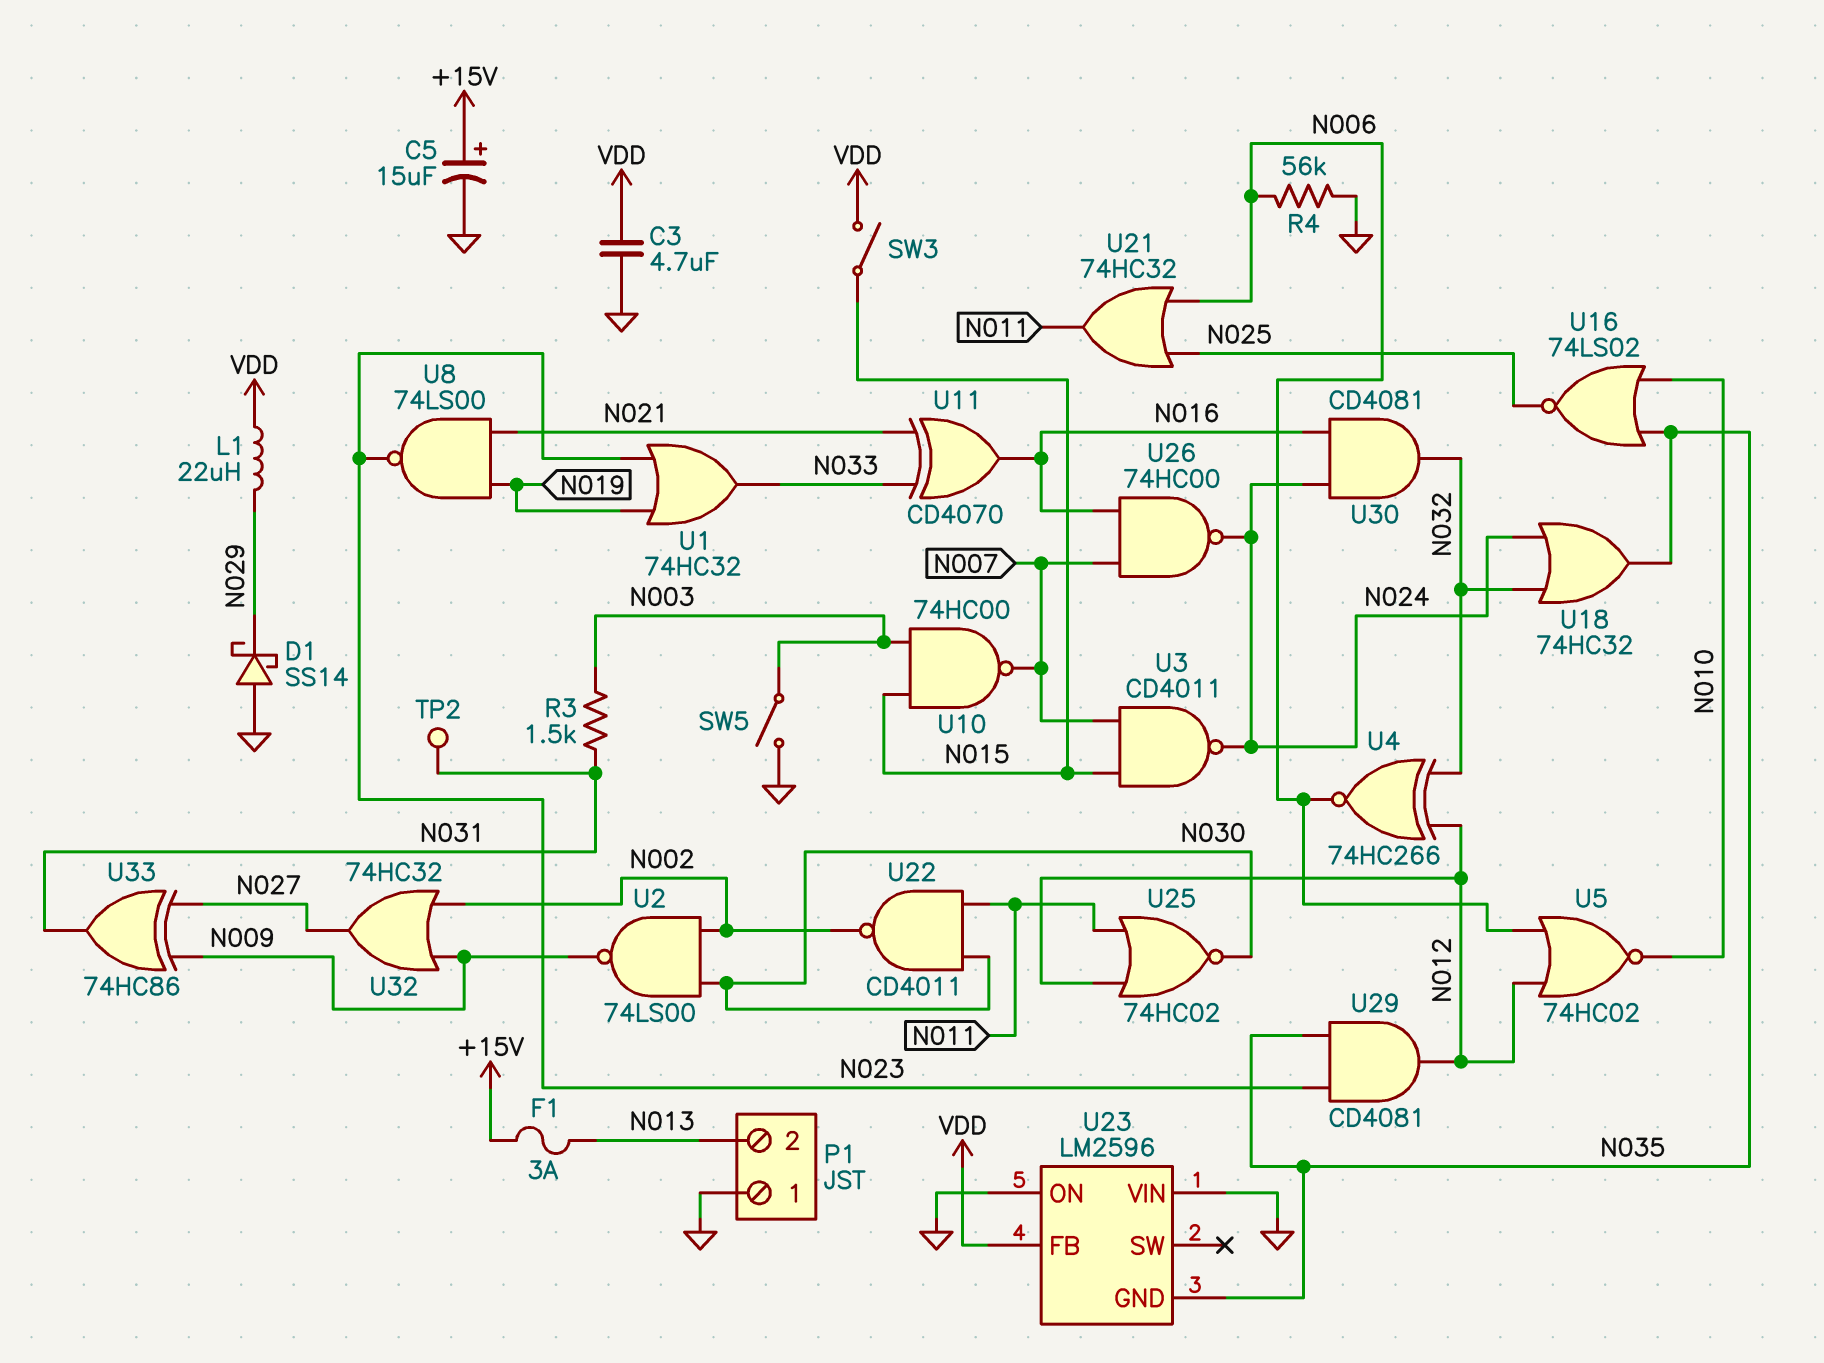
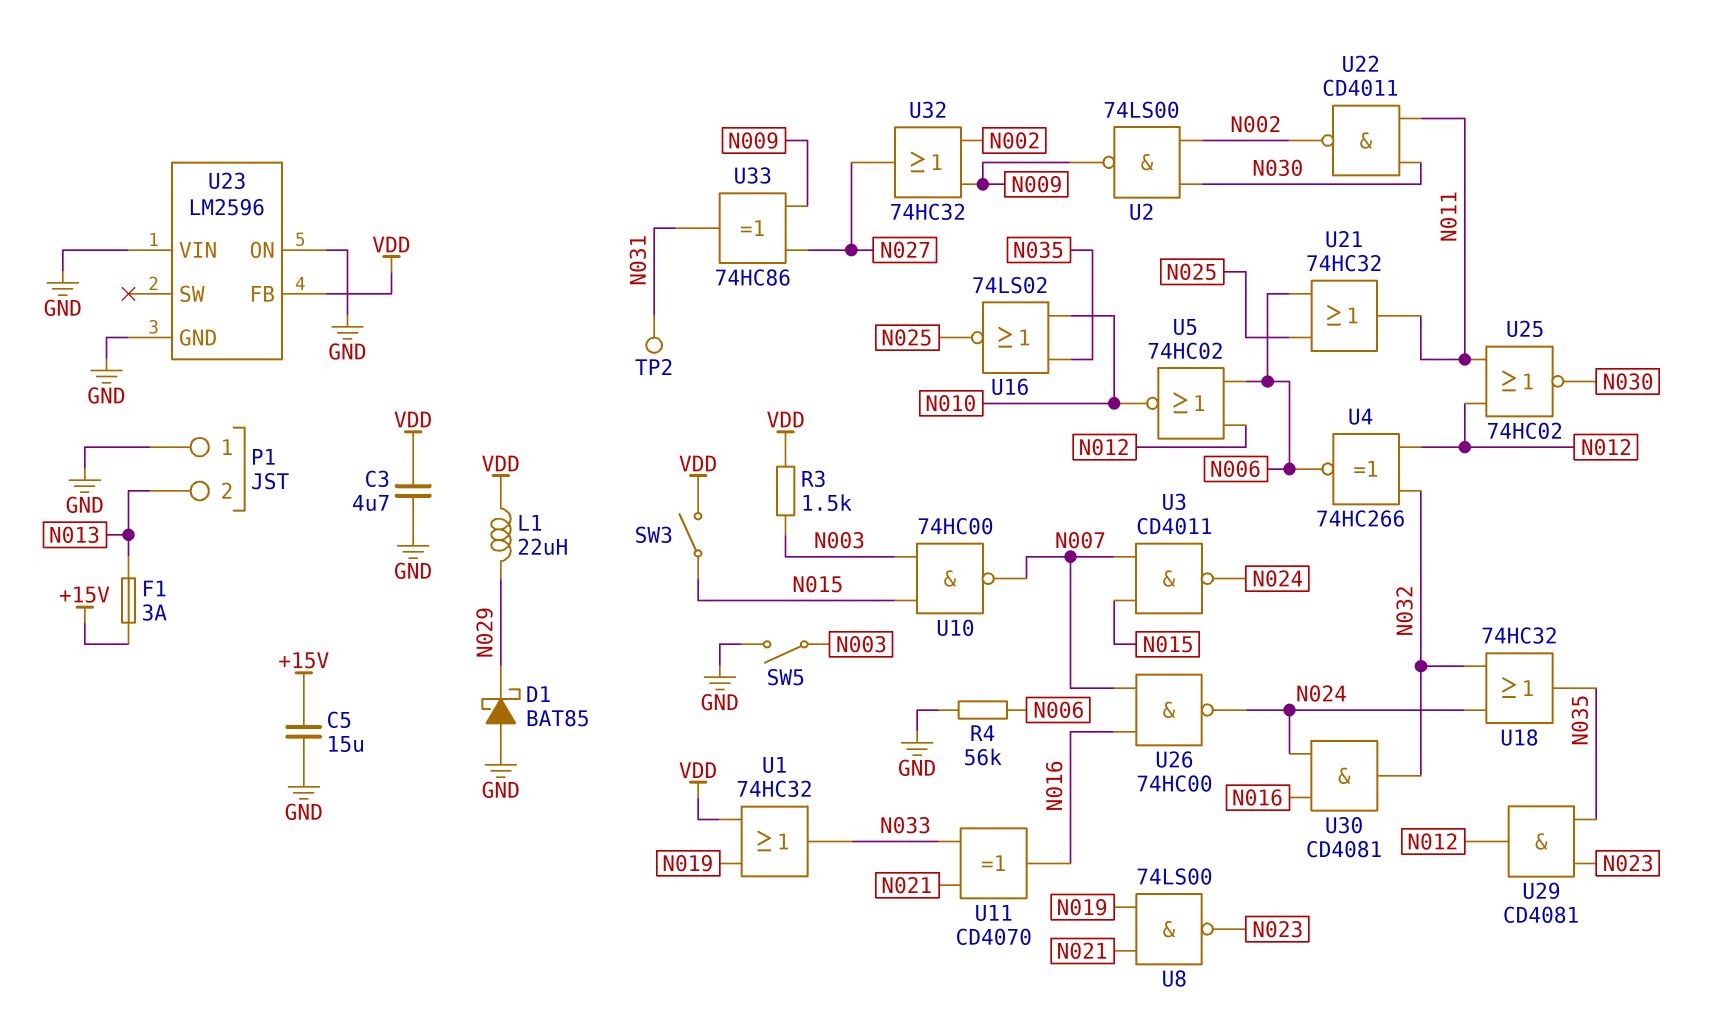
C5: 15uF (plus +15V, minus GND) -> 15uF (+15V, GND)
D1: schottky SS14 (A GND, K N029) -> schottky BAT85 (A GND, K N029)
R3: 1.5k (N003, N031) -> 1.5k (N003, VDD)
U1: OR 74HC32 (in N019, in N023, out N033) -> OR 74HC32 (in N019, in VDD, out N033)
U23 pin GND: N035 -> GND

